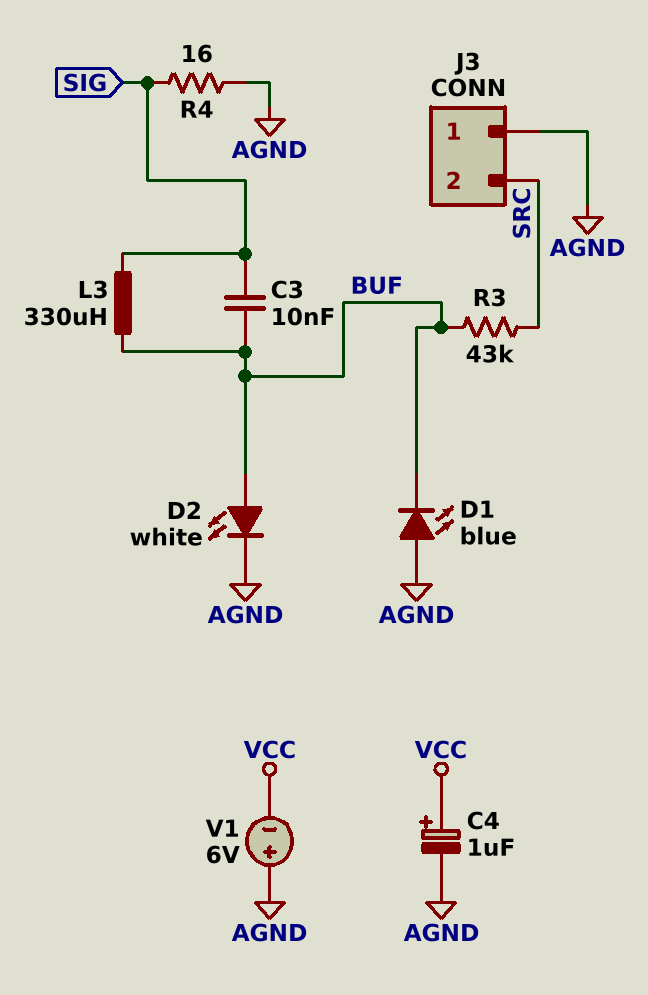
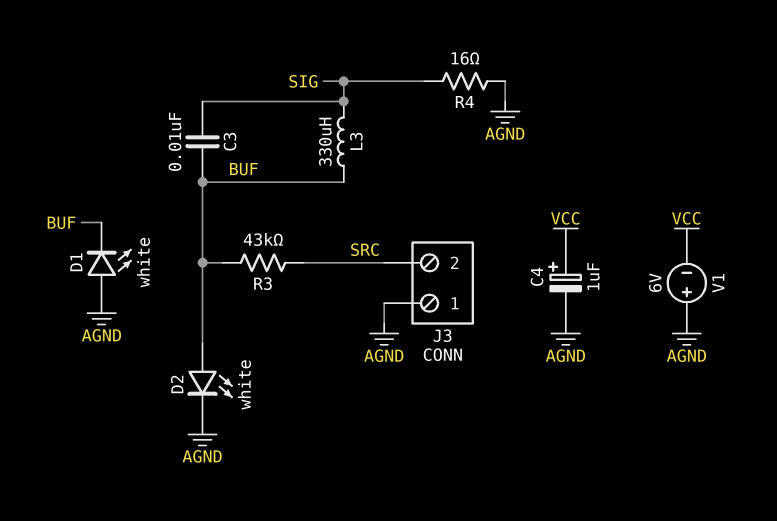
D1: LED blue (A AGND, K BUF) -> LED white (A AGND, K BUF)

